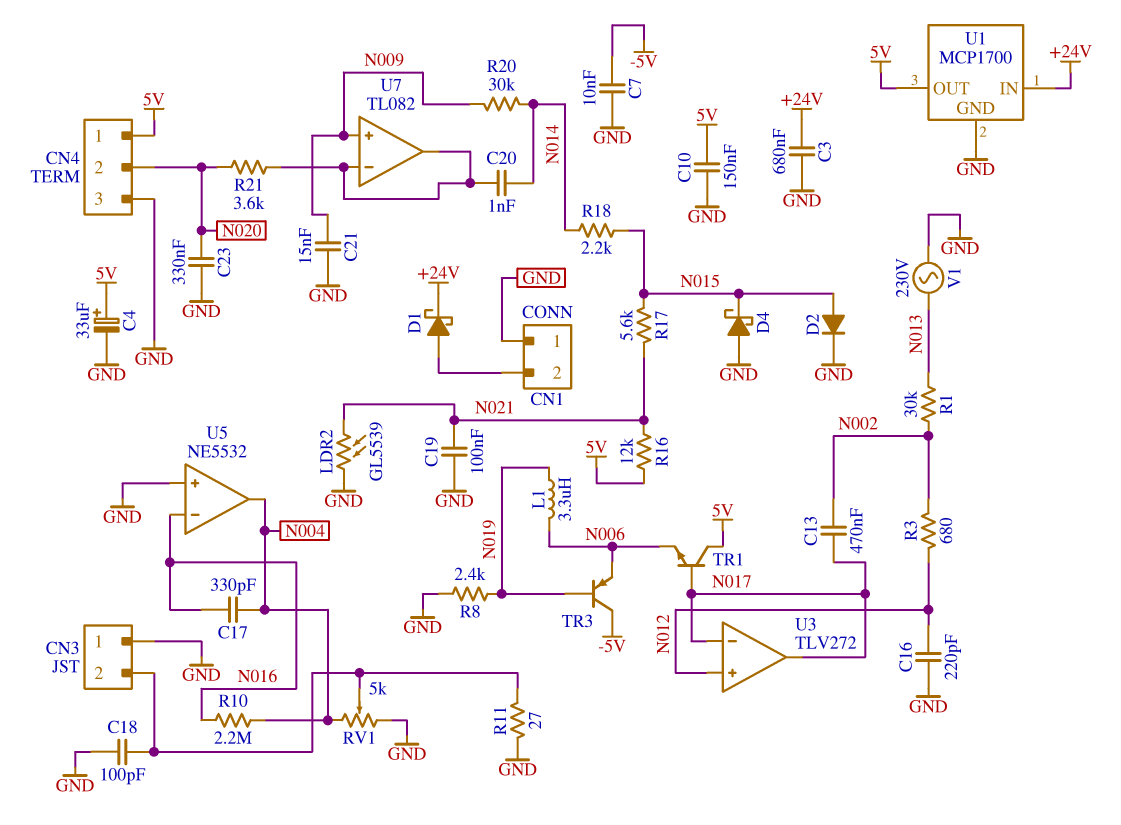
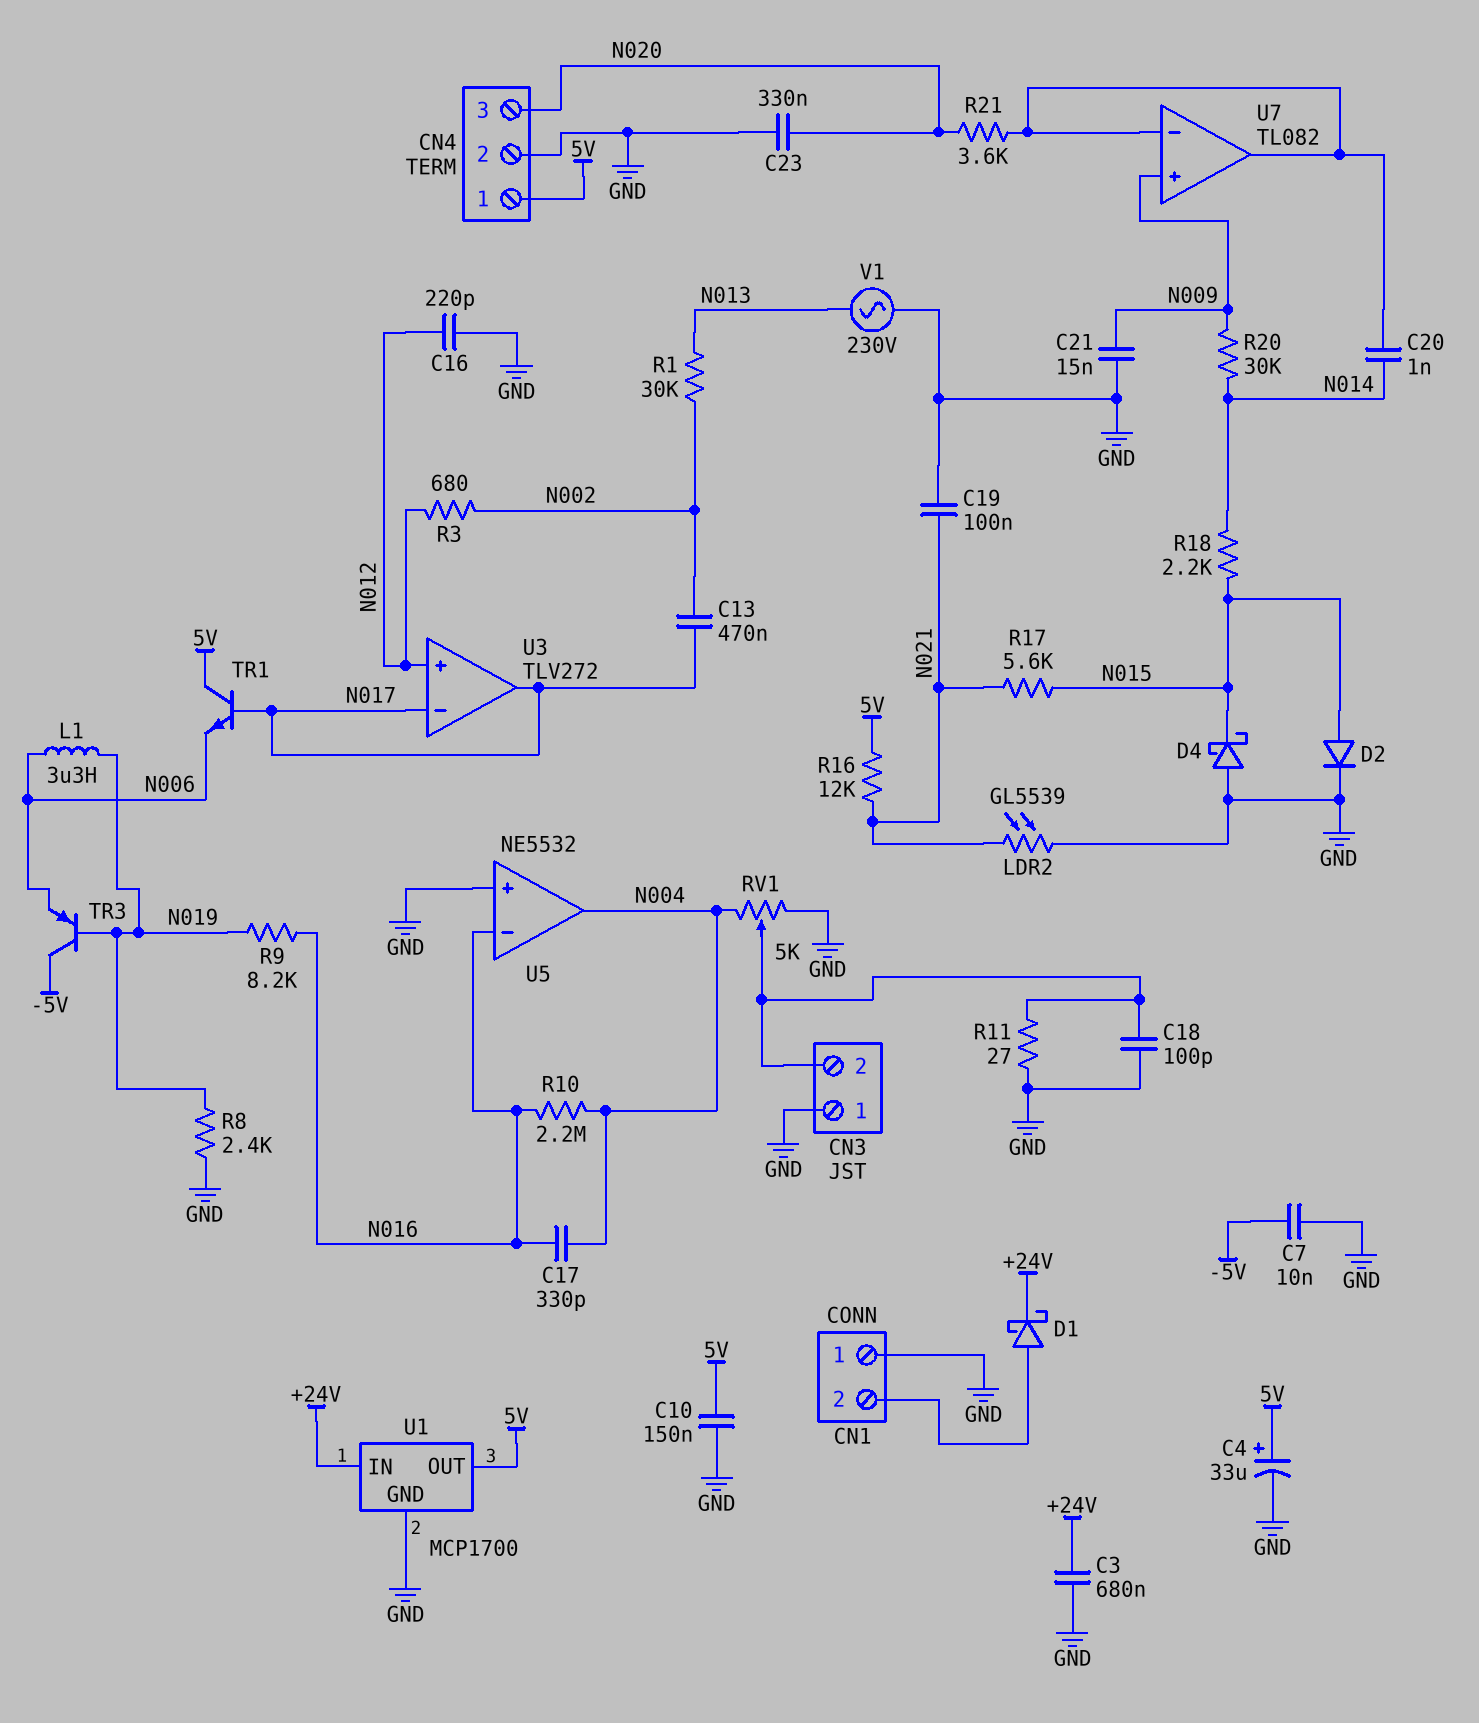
CN4 pin 2: N020 -> GND
CN4 pin 3: GND -> N020
R9: none -> 8.2k (N016, N019)

